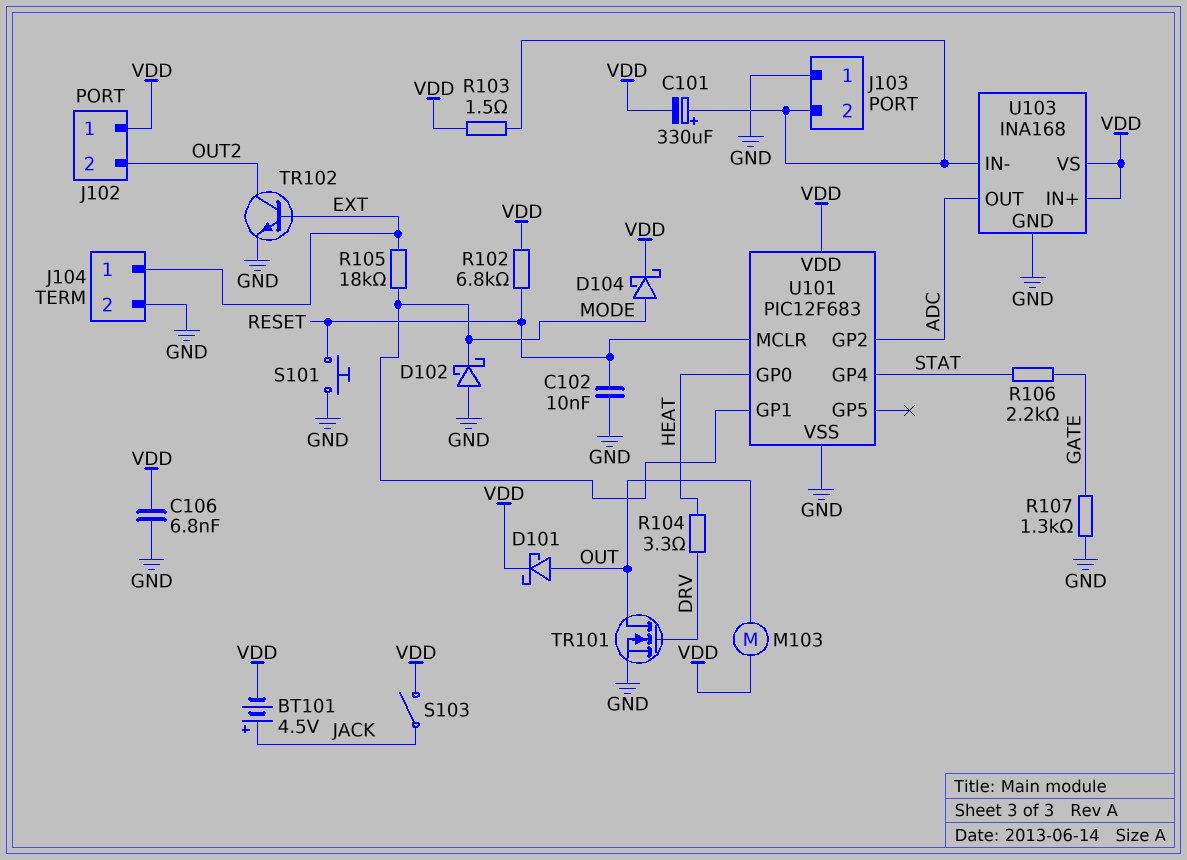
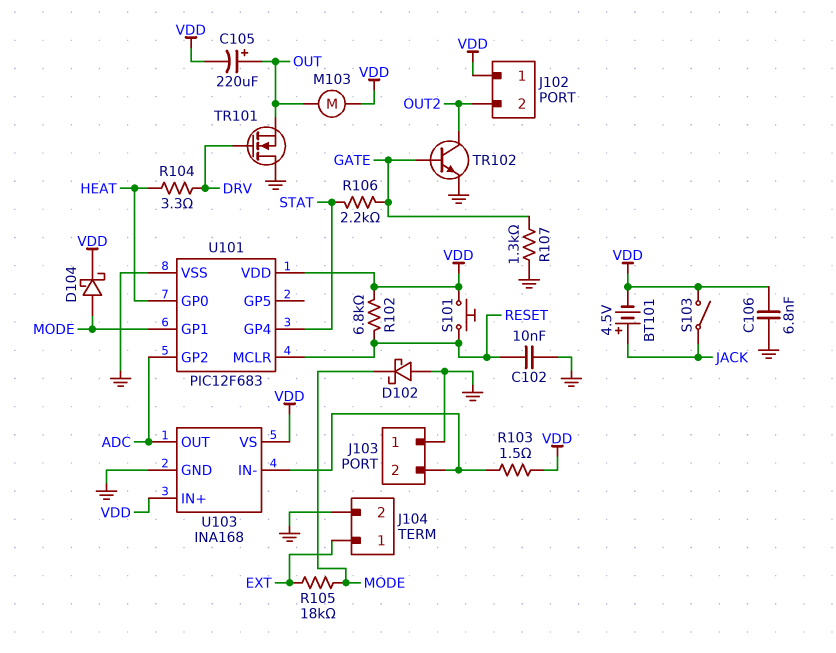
C101: 330uF (plus J103/2, minus VDD) -> none
C105: none -> 220uF (plus OUT, minus VDD)
D101: schottky (A OUT, K VDD) -> none
S101: button (GND, RESET) -> button (RESET, VDD)
TR101: NMOS (G DRV, D OUT, S GND) -> NMOS (G DRV, D GND, S OUT)
TR102: NPN (B EXT, C OUT2, E GND) -> NPN (B GATE, C OUT2, E GND)

